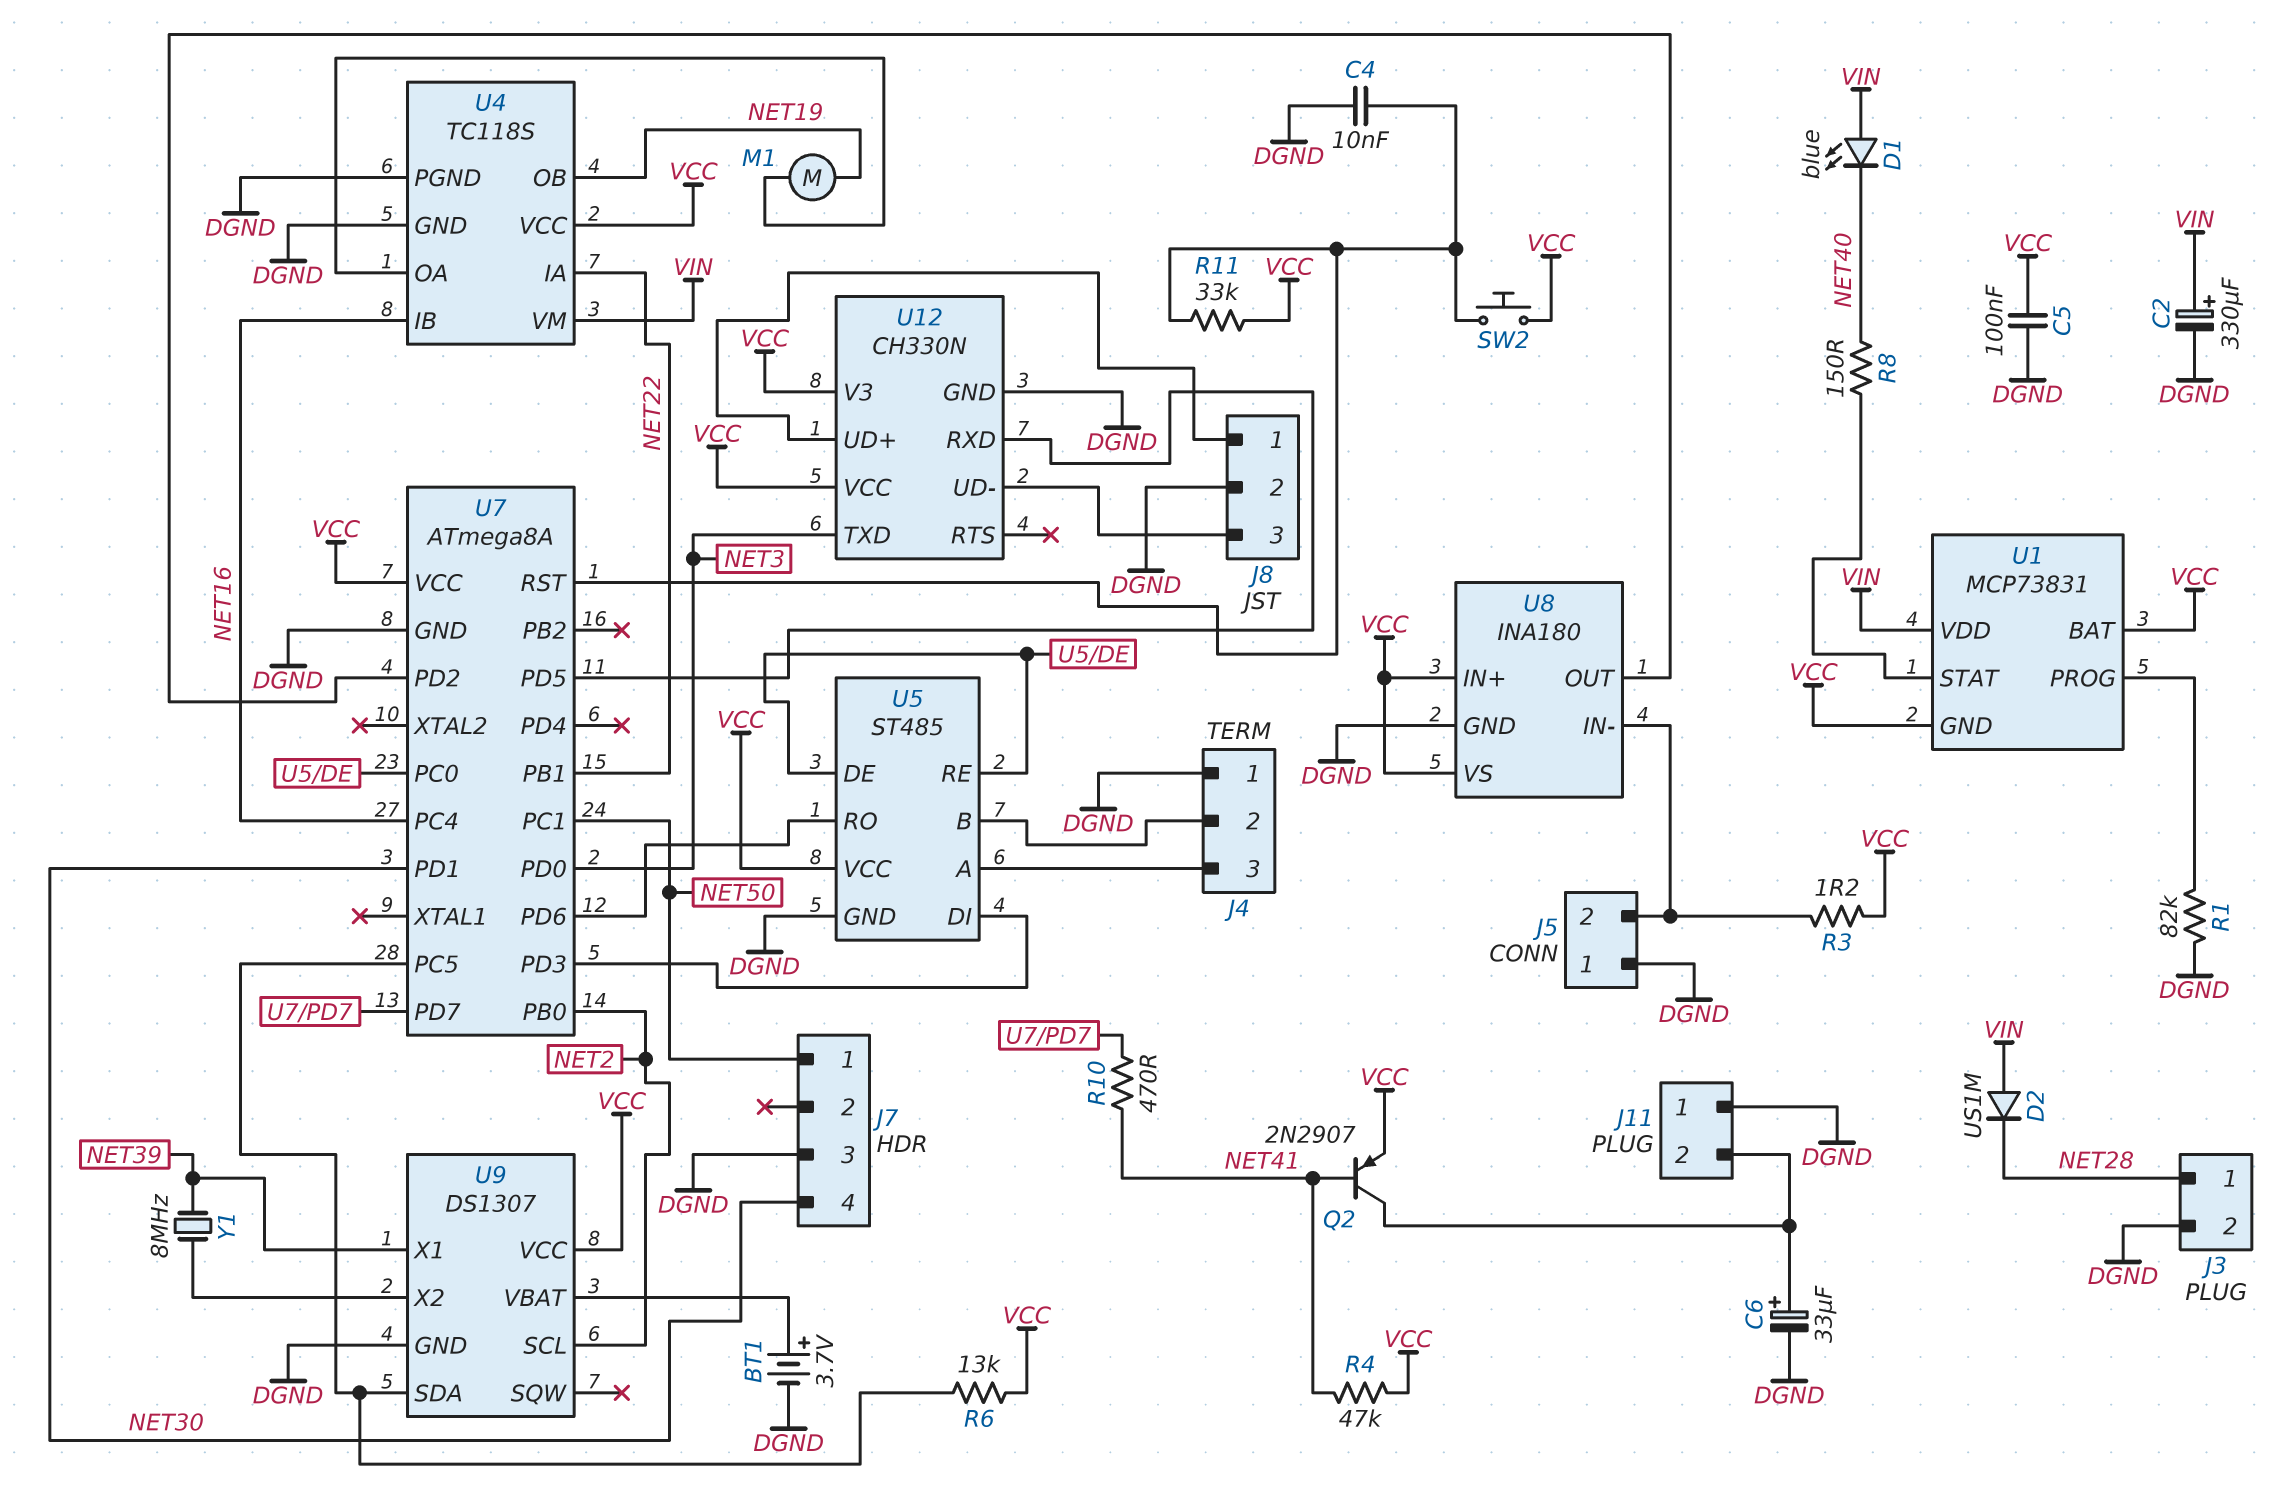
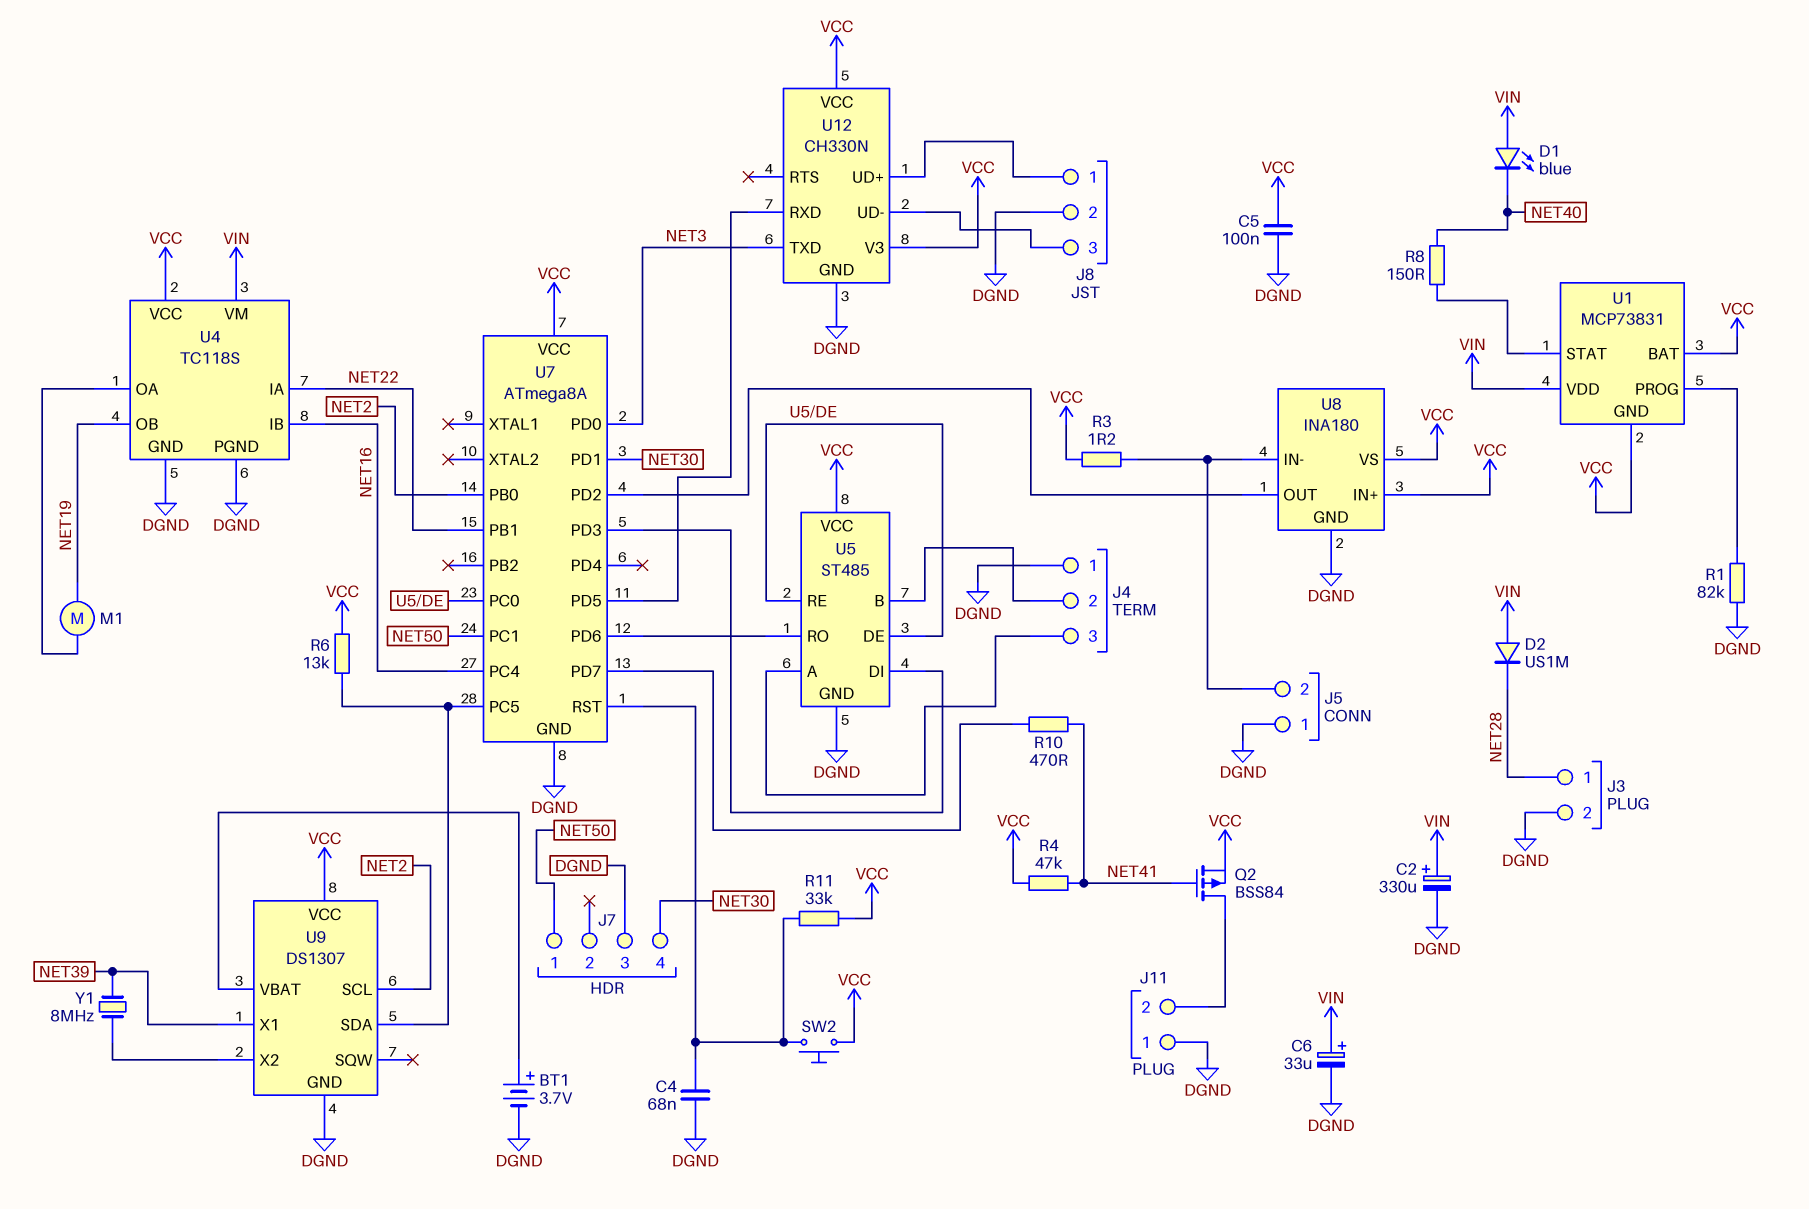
C4: 10nF (DGND, U7/RST) -> 68nF (DGND, U7/RST)
C6: 33uF (plus J11/2, minus DGND) -> 33uF (plus VIN, minus DGND)
Q2: PNP 2N2907 (B NET41, C J11/2, E VCC) -> PMOS BSS84 (G NET41, D J11/2, S VCC)

